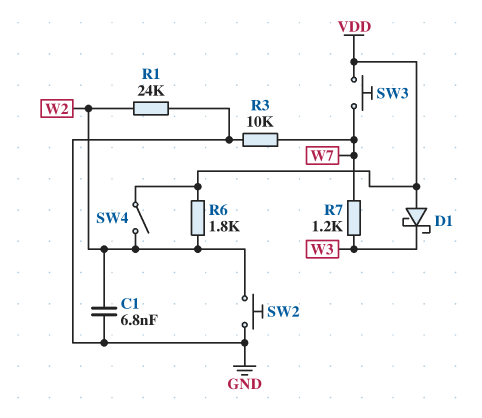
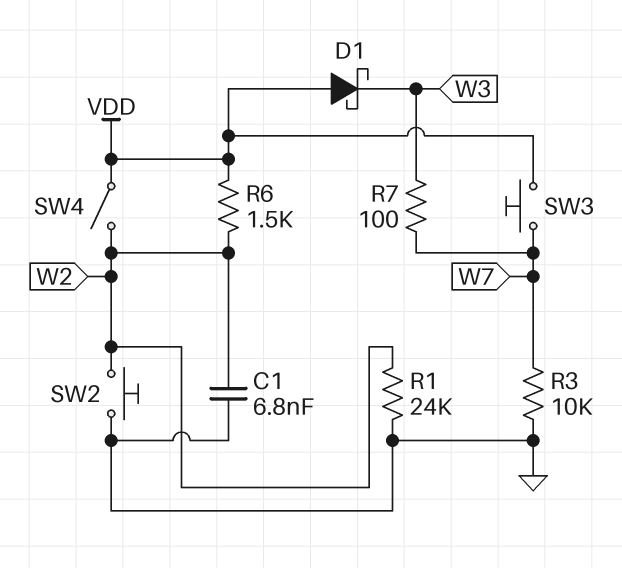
R6: 1.8k (VDD, W2) -> 1.5k (VDD, W2)
R7: 1.2k (W3, W7) -> 100 (W3, W7)

